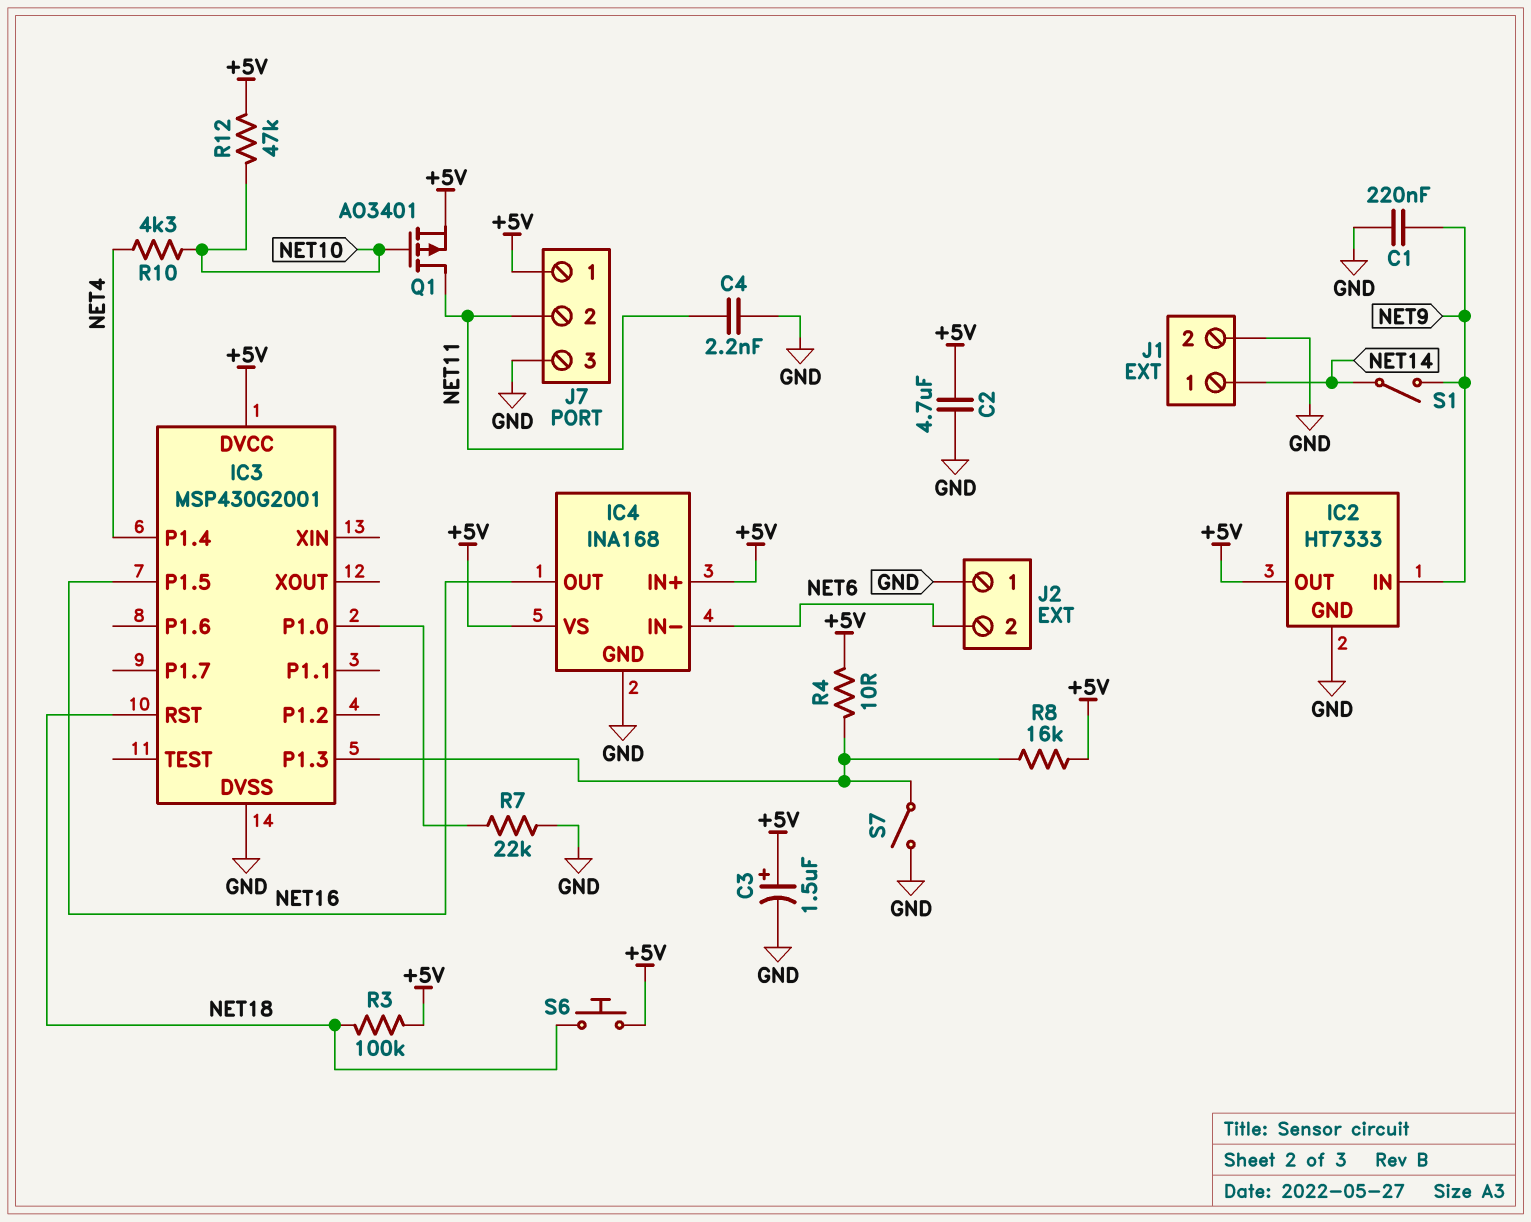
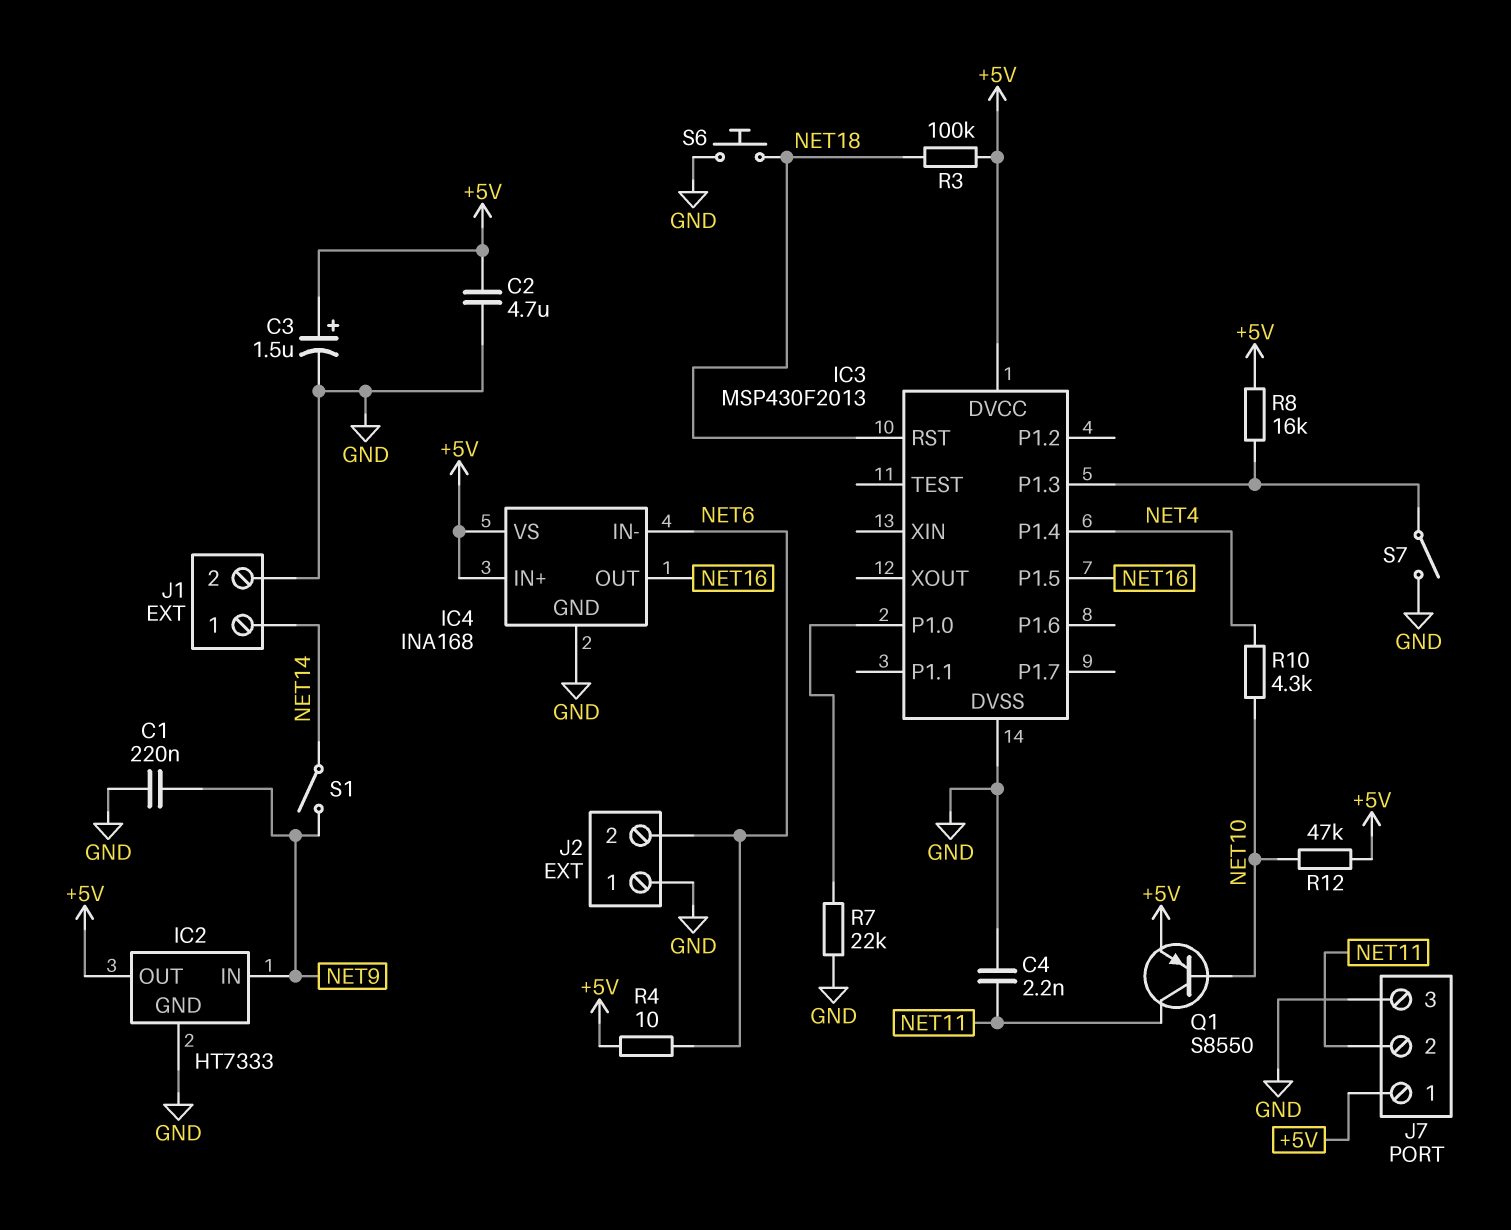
IC3: MSP430G2001 -> MSP430F2013
Q1: PMOS AO3401 (G NET10, D NET11, S +5V) -> PNP S8550 (B NET10, C NET11, E +5V)
R4: 10 (+5V, IC3/P1.3) -> 10 (+5V, NET6)
S6: button (+5V, NET18) -> button (GND, NET18)

